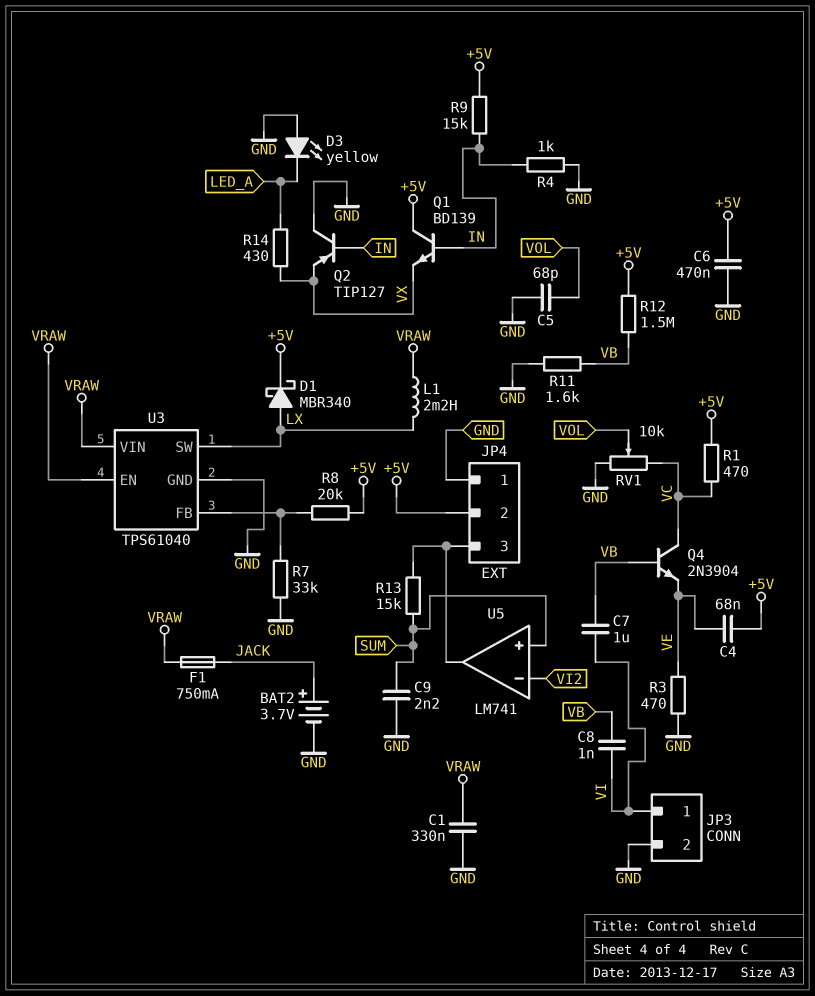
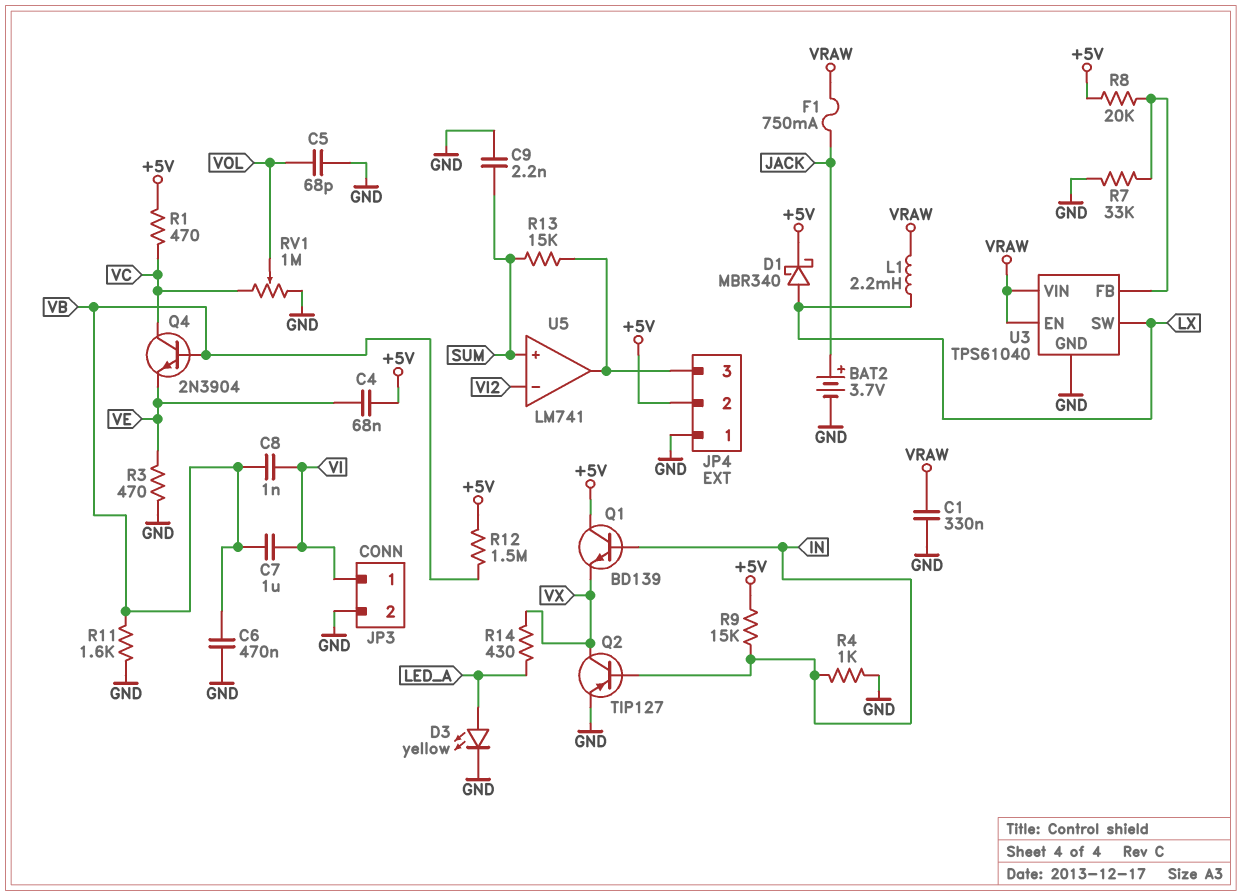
C6: 470nF (+5V, GND) -> 470nF (GND, VB)
D3: LED yellow (A GND, K LED_A) -> LED yellow (A LED_A, K GND)
Q2: PNP TIP127 (B IN, C GND, E VX) -> PNP TIP127 (B IN, C VX, E GND)
RV1: 10k (GND, VC, wiper VOL) -> 1M (GND, VC, wiper VOL)

